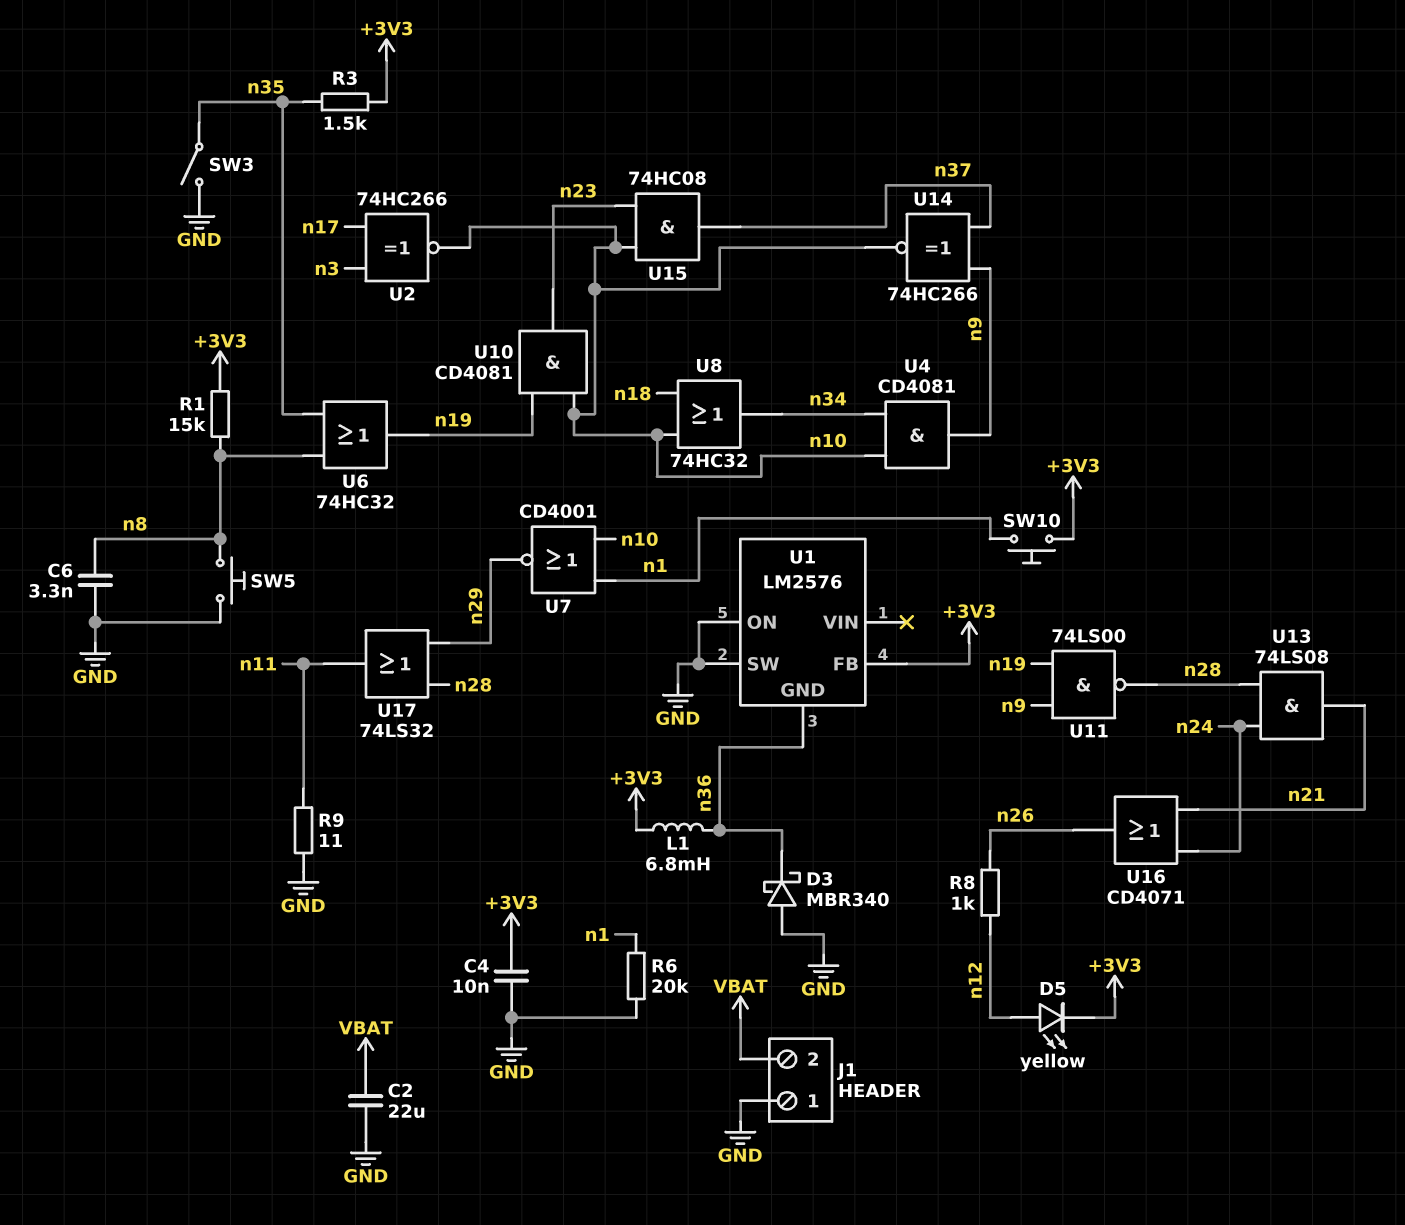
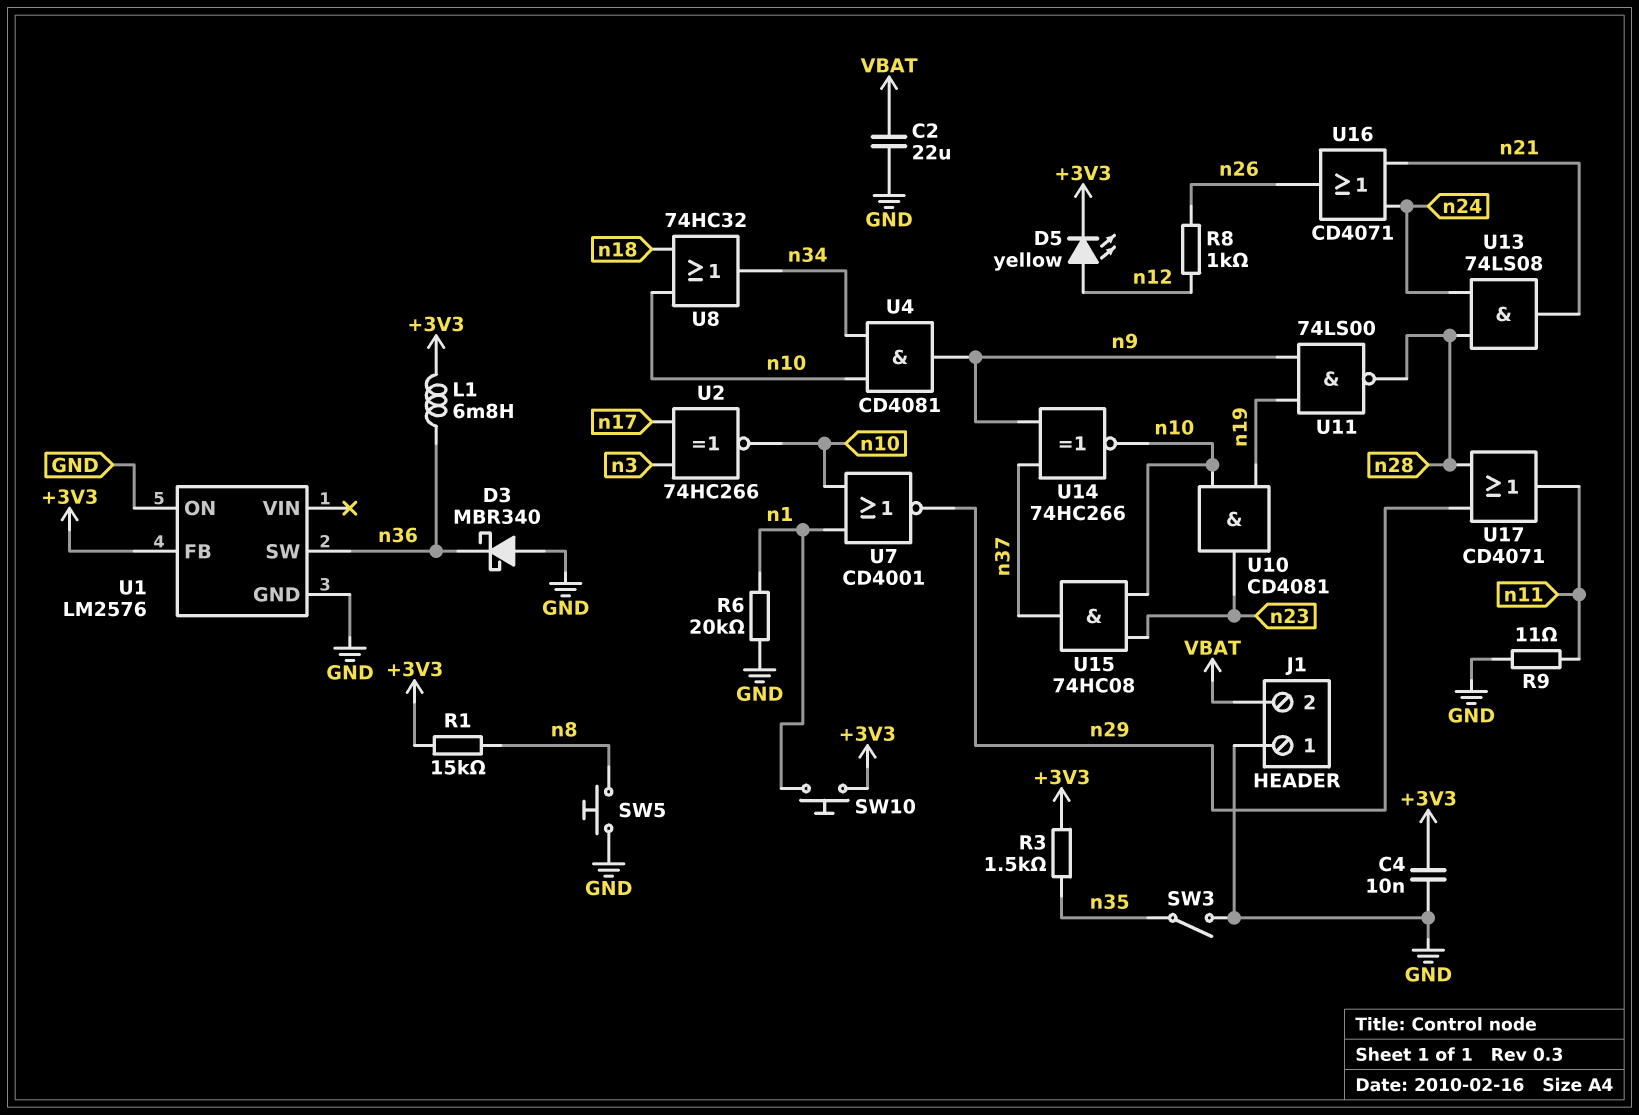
C6: 3.3nF (GND, n8) -> none
U1 pin GND: n36 -> GND
U1 pin SW: GND -> n36
U6: OR 74HC32 (in n8, in n35, out n19) -> none
U17: OR 74LS32 (in n28, in n29, out n11) -> OR CD4071 (in n28, in n29, out n11)

